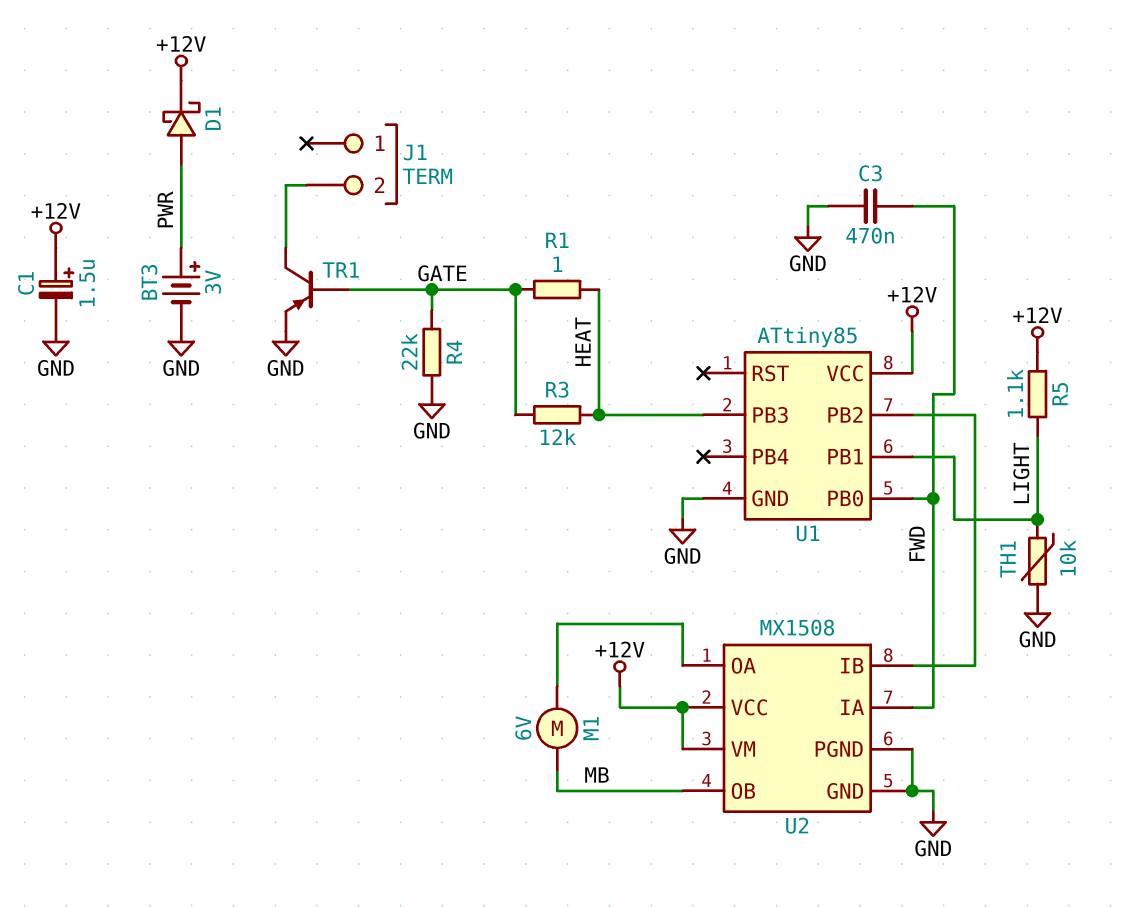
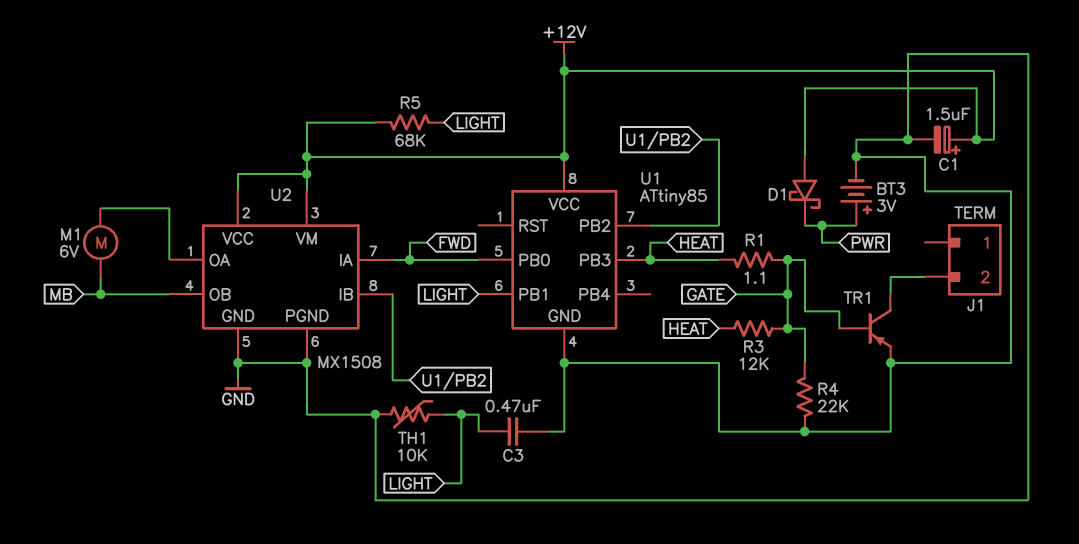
C3: 470nF (FWD, GND) -> 470nF (GND, LIGHT)
D1: schottky (A PWR, K +12V) -> schottky (A +12V, K PWR)
R1: 1 (GATE, HEAT) -> 1.1 (GATE, HEAT)
R5: 1.1k (+12V, LIGHT) -> 68k (+12V, LIGHT)

